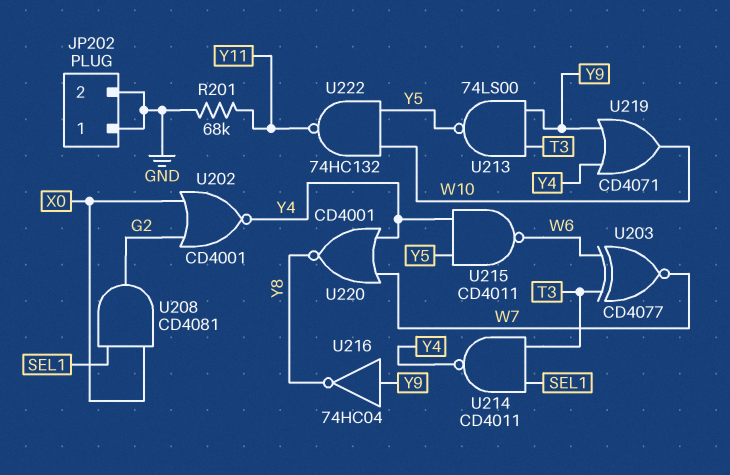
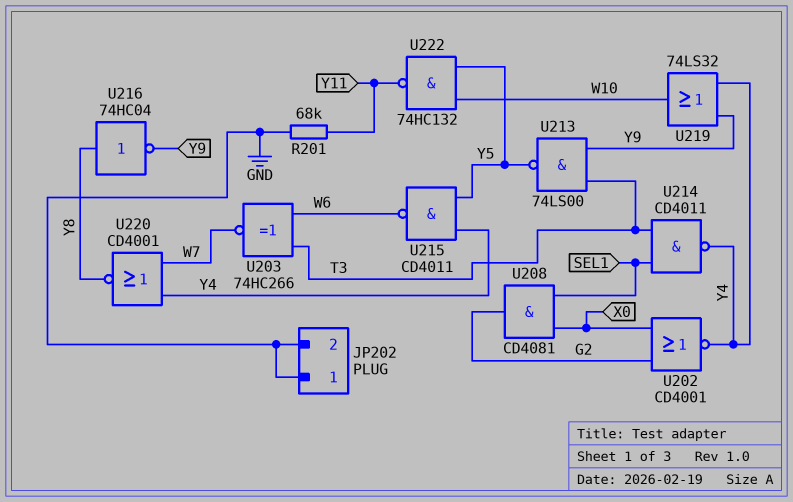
U203: XNOR CD4077 (in T3, in W6, out W7) -> XNOR 74HC266 (in T3, in W6, out W7)
U216: NOT 74HC04 (in Y9, out Y8) -> NOT 74HC04 (in Y8, out Y9)
U219: OR CD4071 (in Y4, in Y9, out W10) -> OR 74LS32 (in Y4, in Y9, out W10)

